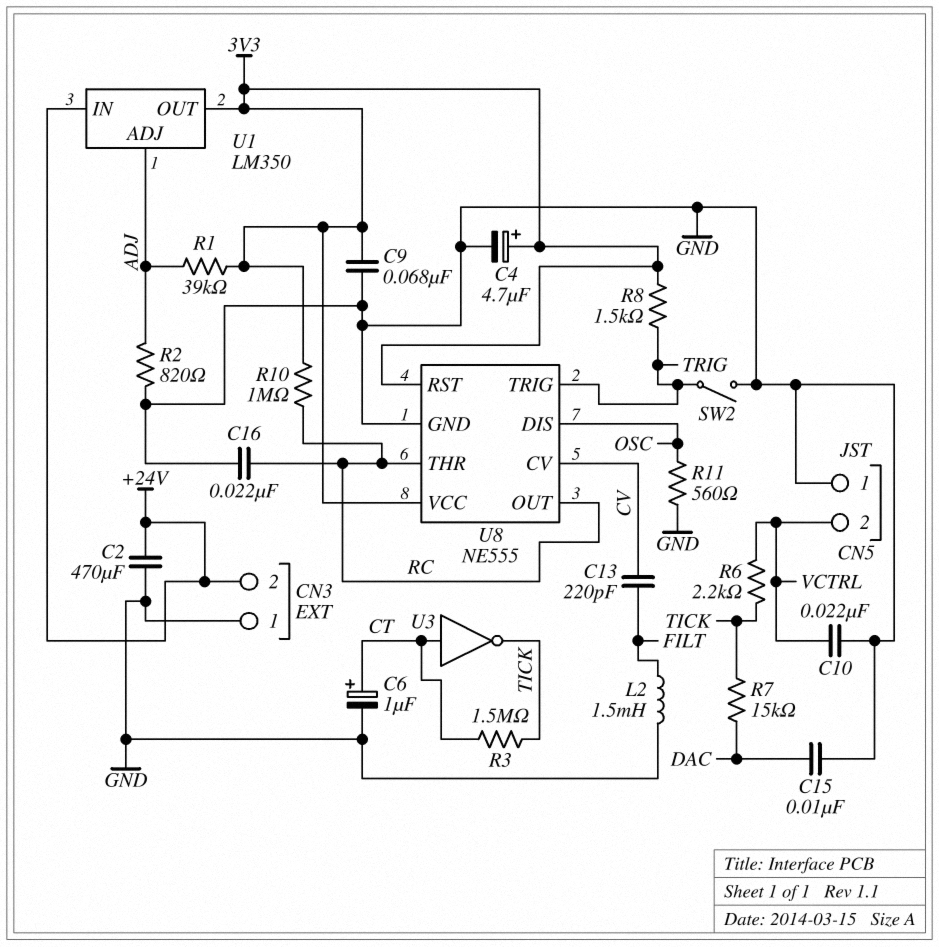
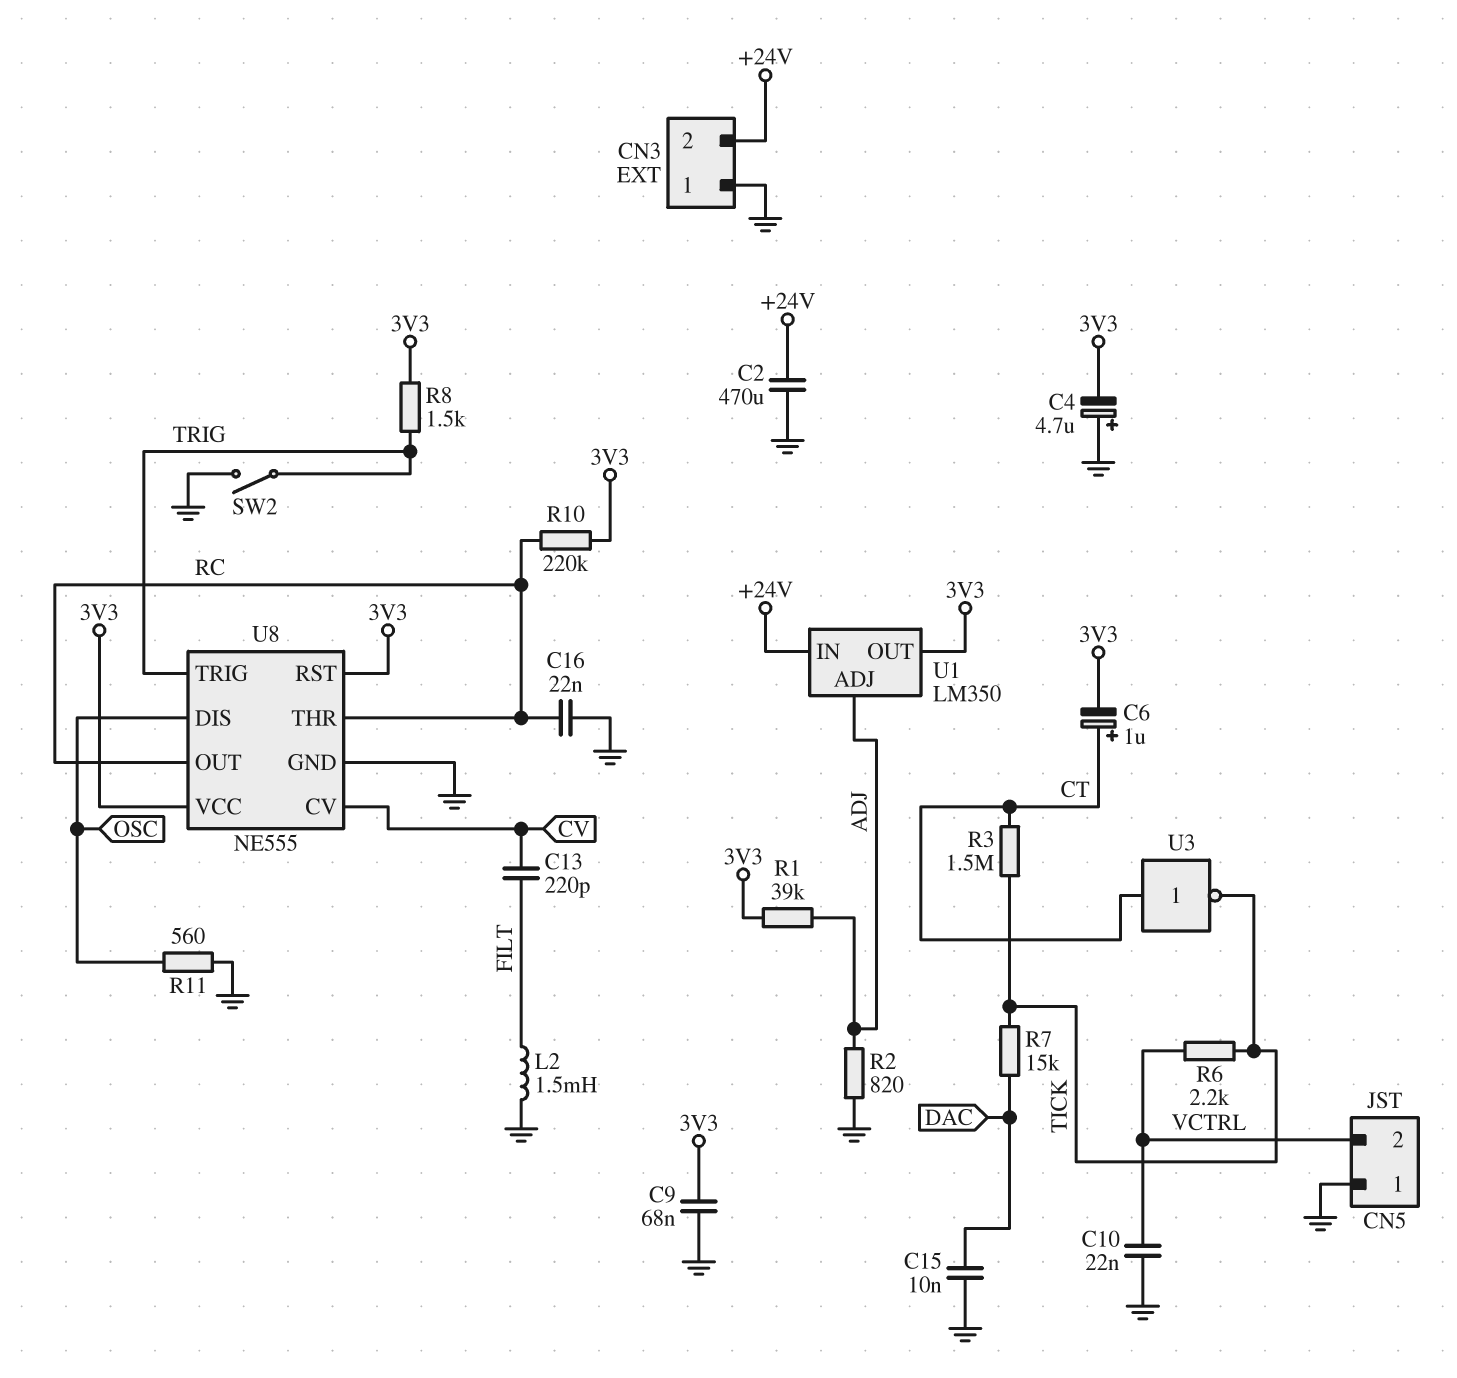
C4: 4.7uF (plus 3V3, minus GND) -> 4.7uF (plus GND, minus 3V3)
C6: 1uF (plus CT, minus GND) -> 1uF (plus CT, minus 3V3)
R10: 1M (3V3, RC) -> 220k (3V3, RC)

